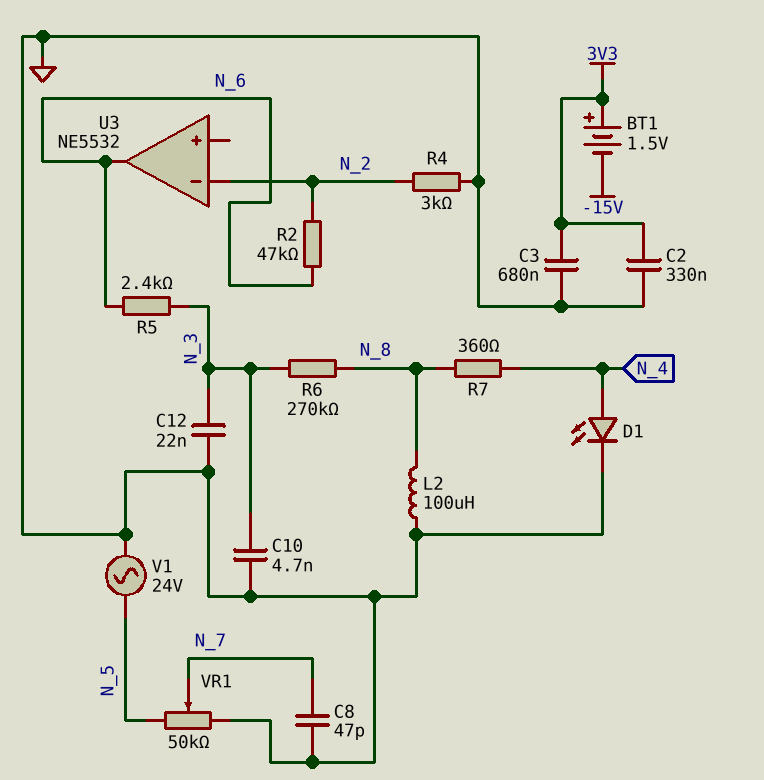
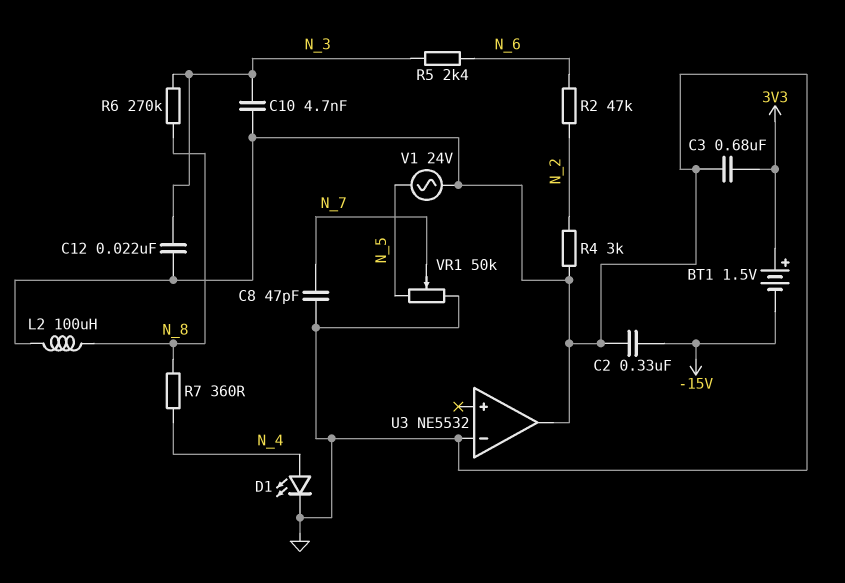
C2: 330nF (3V3, GND) -> 330nF (-15V, GND)
U3 pin in-: N_2 -> GND
U3 pin out: N_6 -> GND

